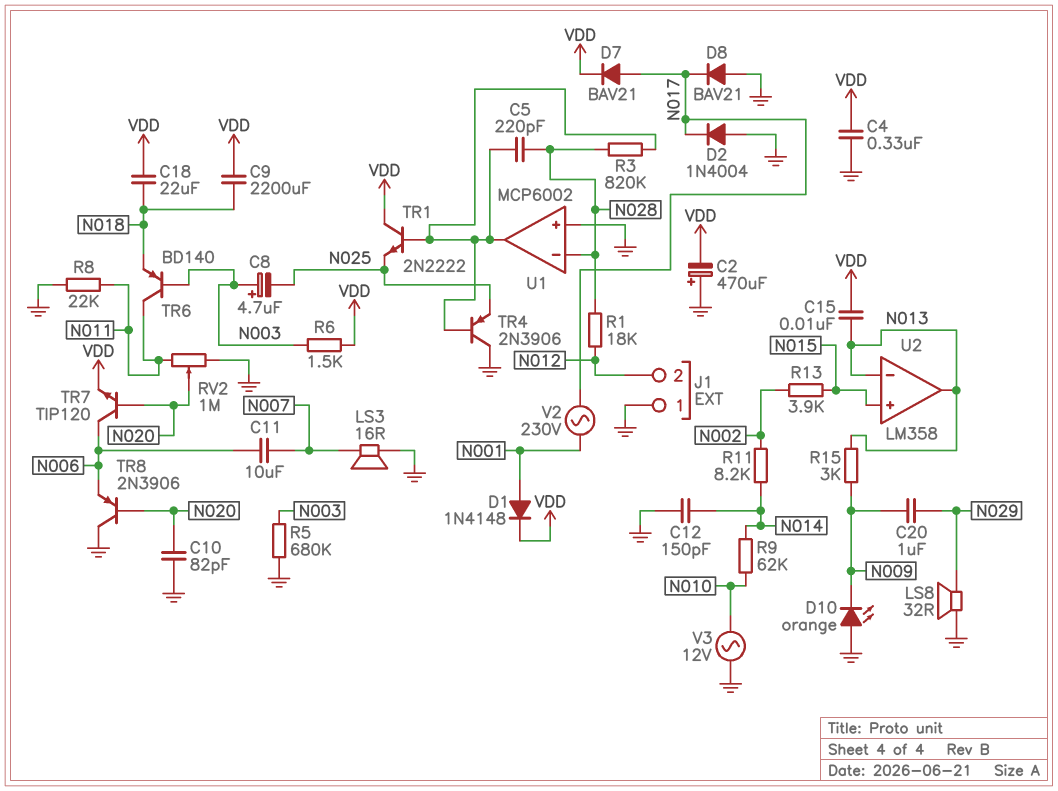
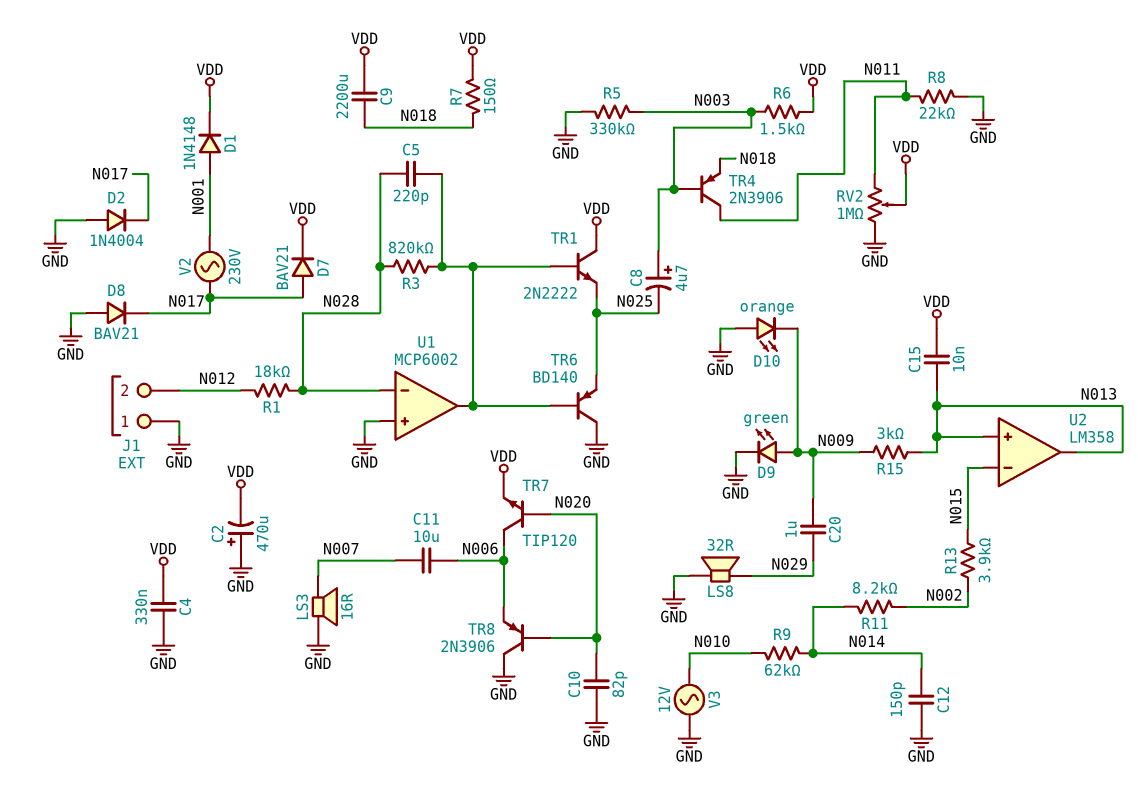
C18: 22uF (N018, VDD) -> none
D9: none -> LED green (A N009, K GND)
R5: 680k (GND, N003) -> 330k (GND, N003)
R7: none -> 150 (N018, VDD)
RV2: 1M (GND, N011, wiper N020) -> 1M (GND, N011, wiper VDD)
TR4: PNP 2N3906 (B U1/out, C GND, E N025) -> PNP 2N3906 (B N003, C N011, E N018)
TR6: PNP BD140 (B N003, C N011, E N018) -> PNP BD140 (B U1/out, C GND, E N025)
U2 pin in+: N015 -> N013
U2 pin in-: N013 -> N015

